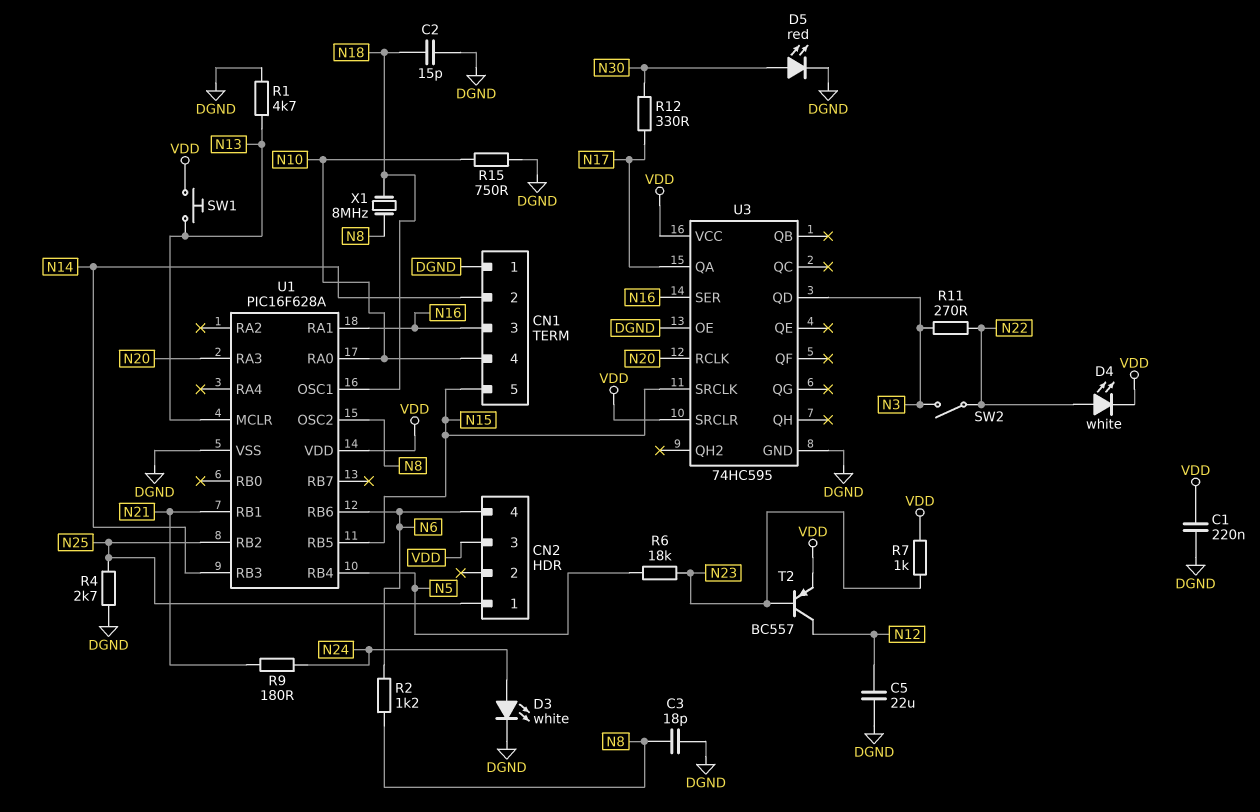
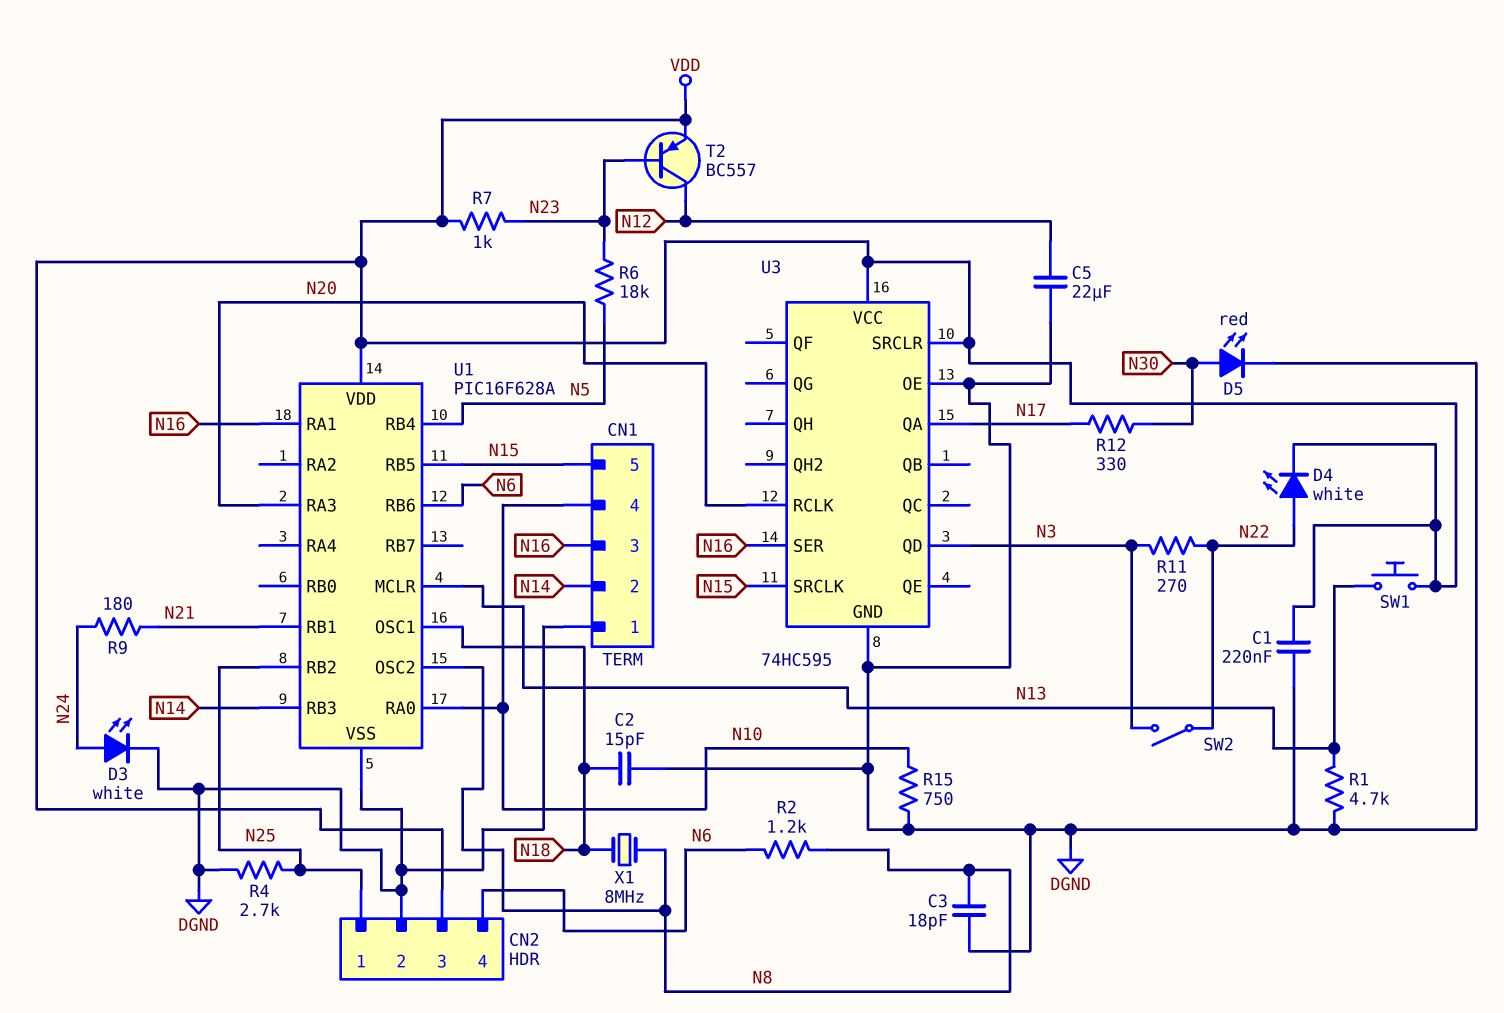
CN2 pin 2: none -> DGND

